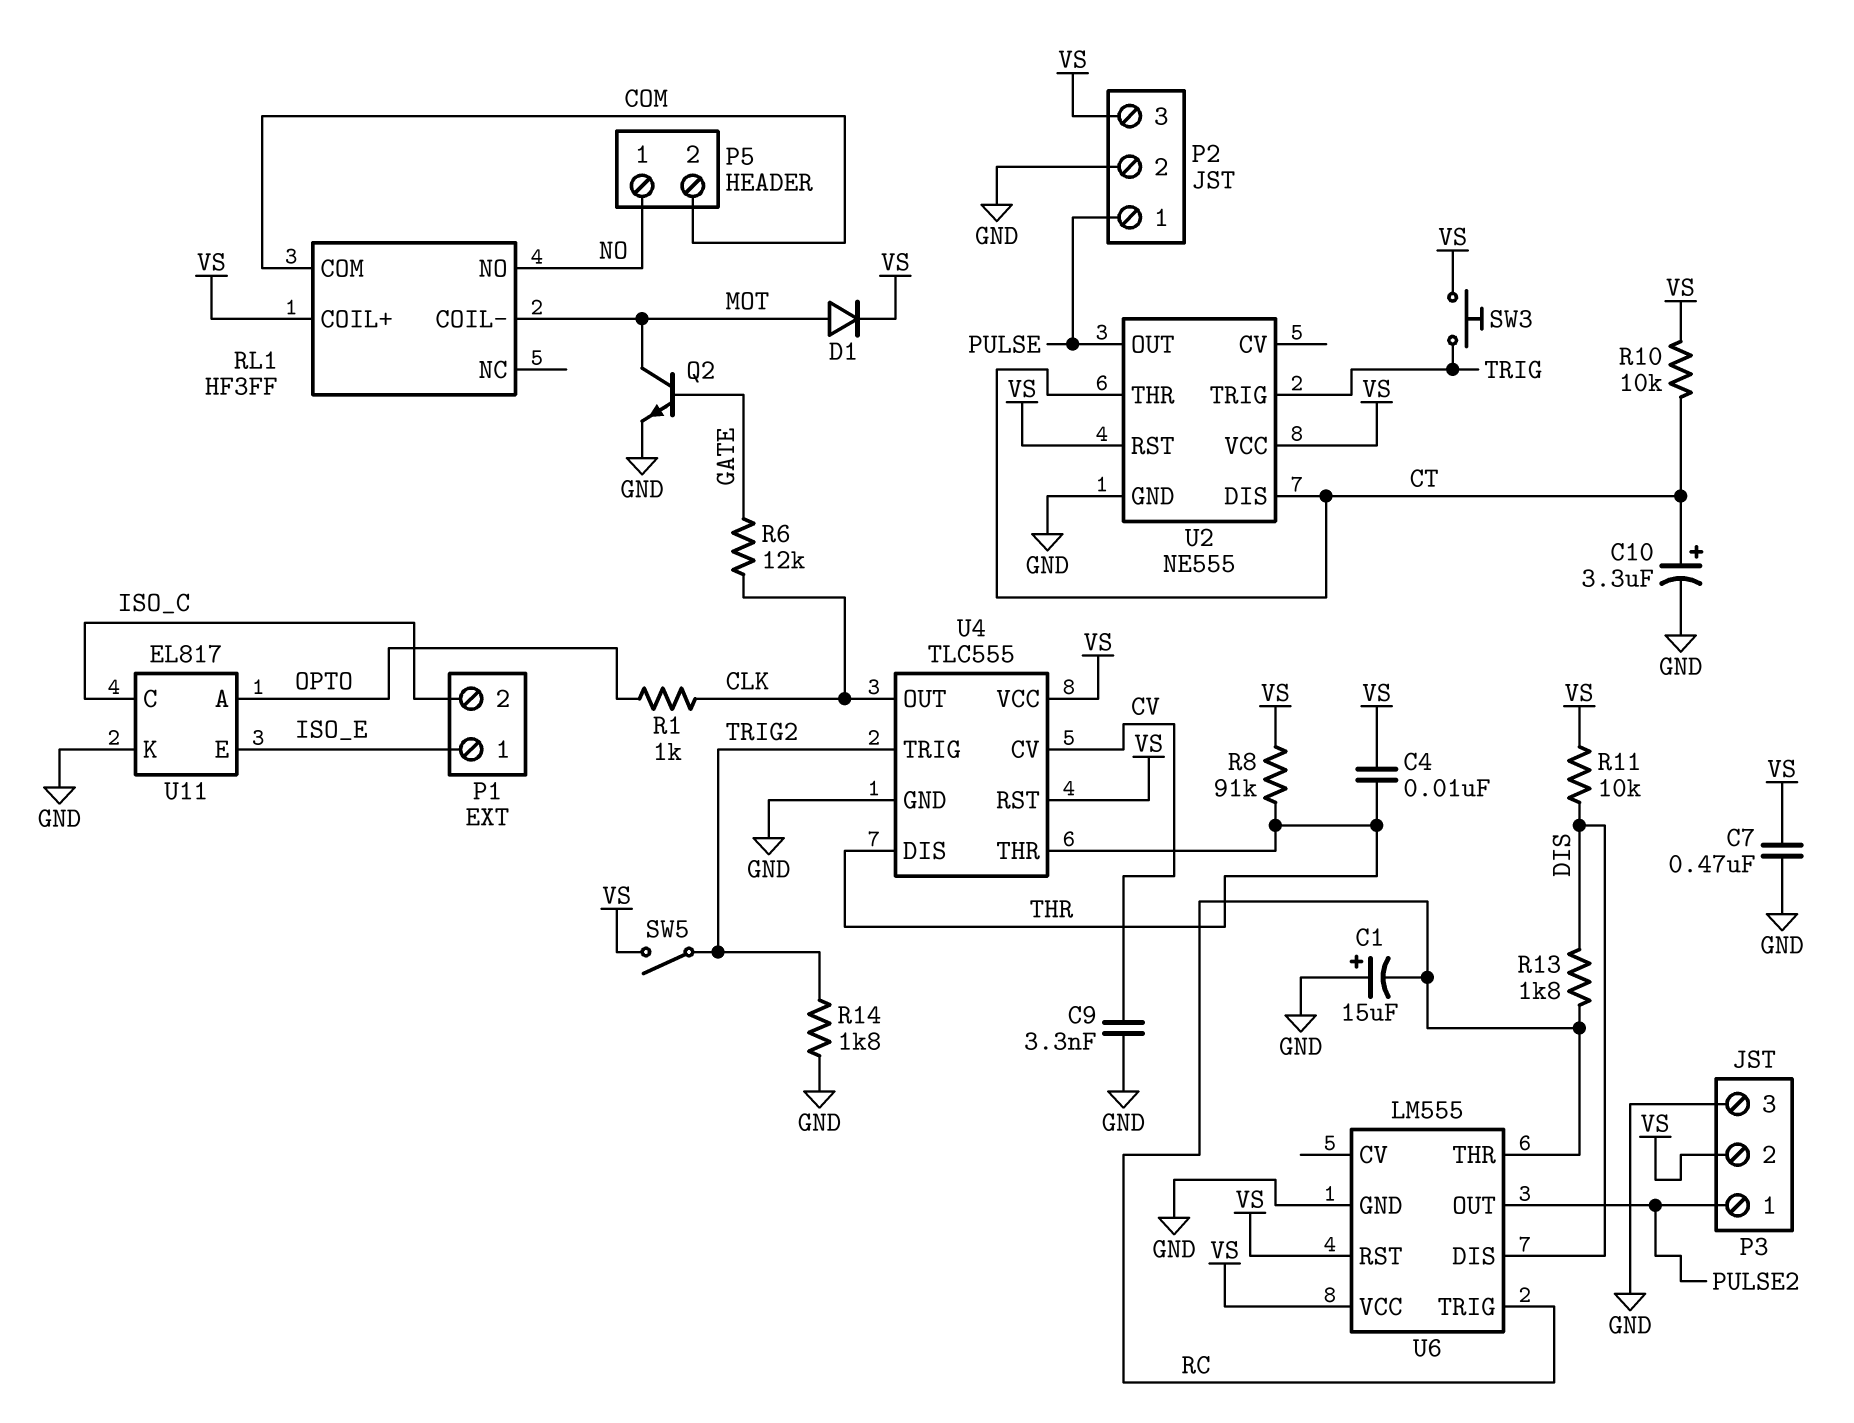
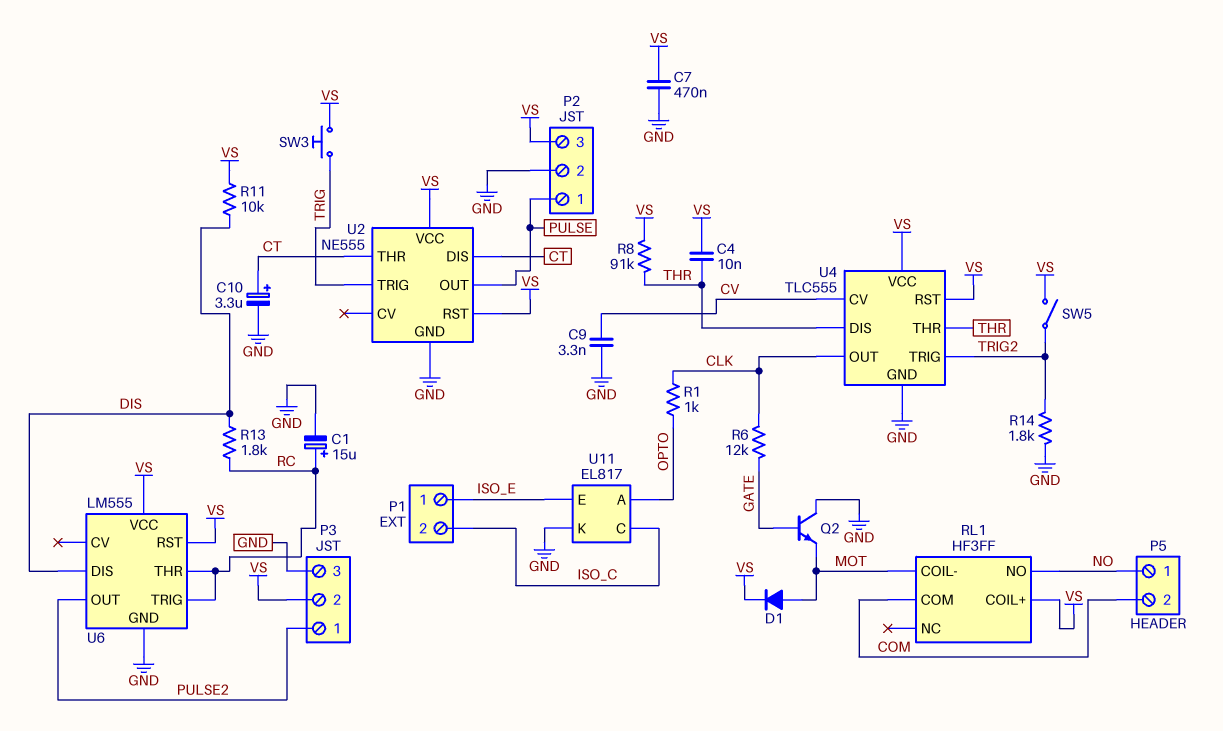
C1: 15uF (plus GND, minus RC) -> 15uF (plus RC, minus GND)
Q2: NPN (B GATE, C MOT, E GND) -> NPN (B GATE, C GND, E MOT)
R10: 10k (CT, VS) -> none

